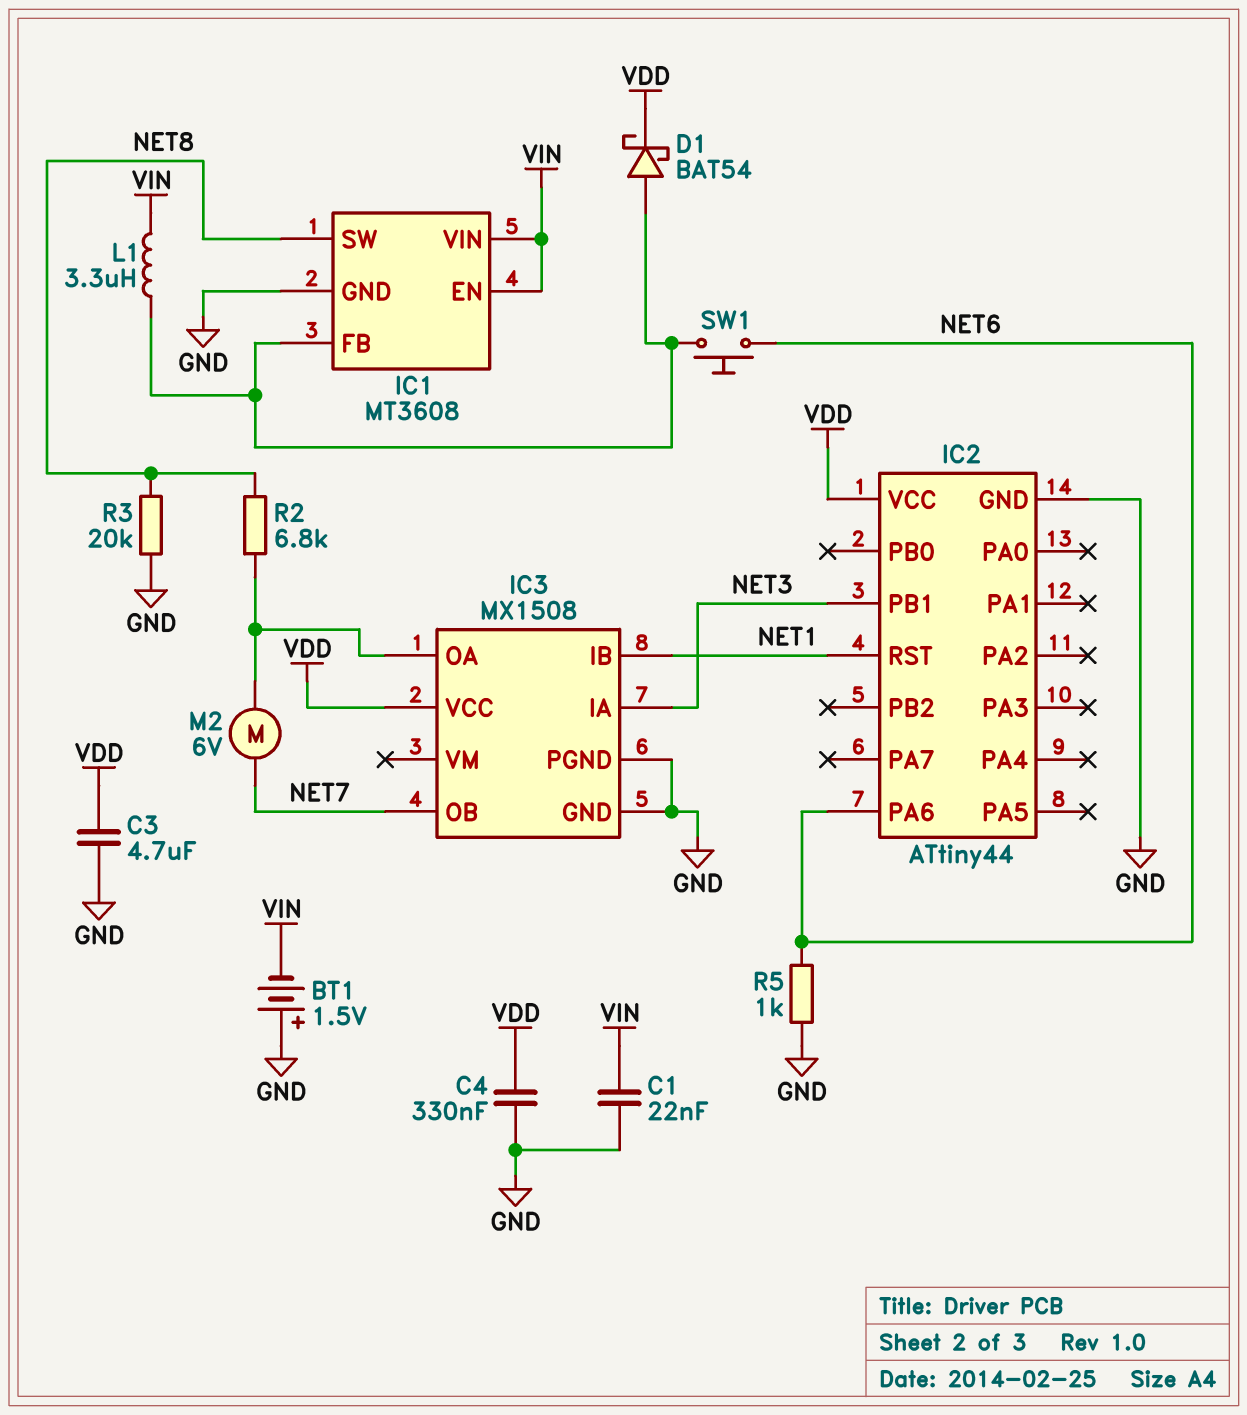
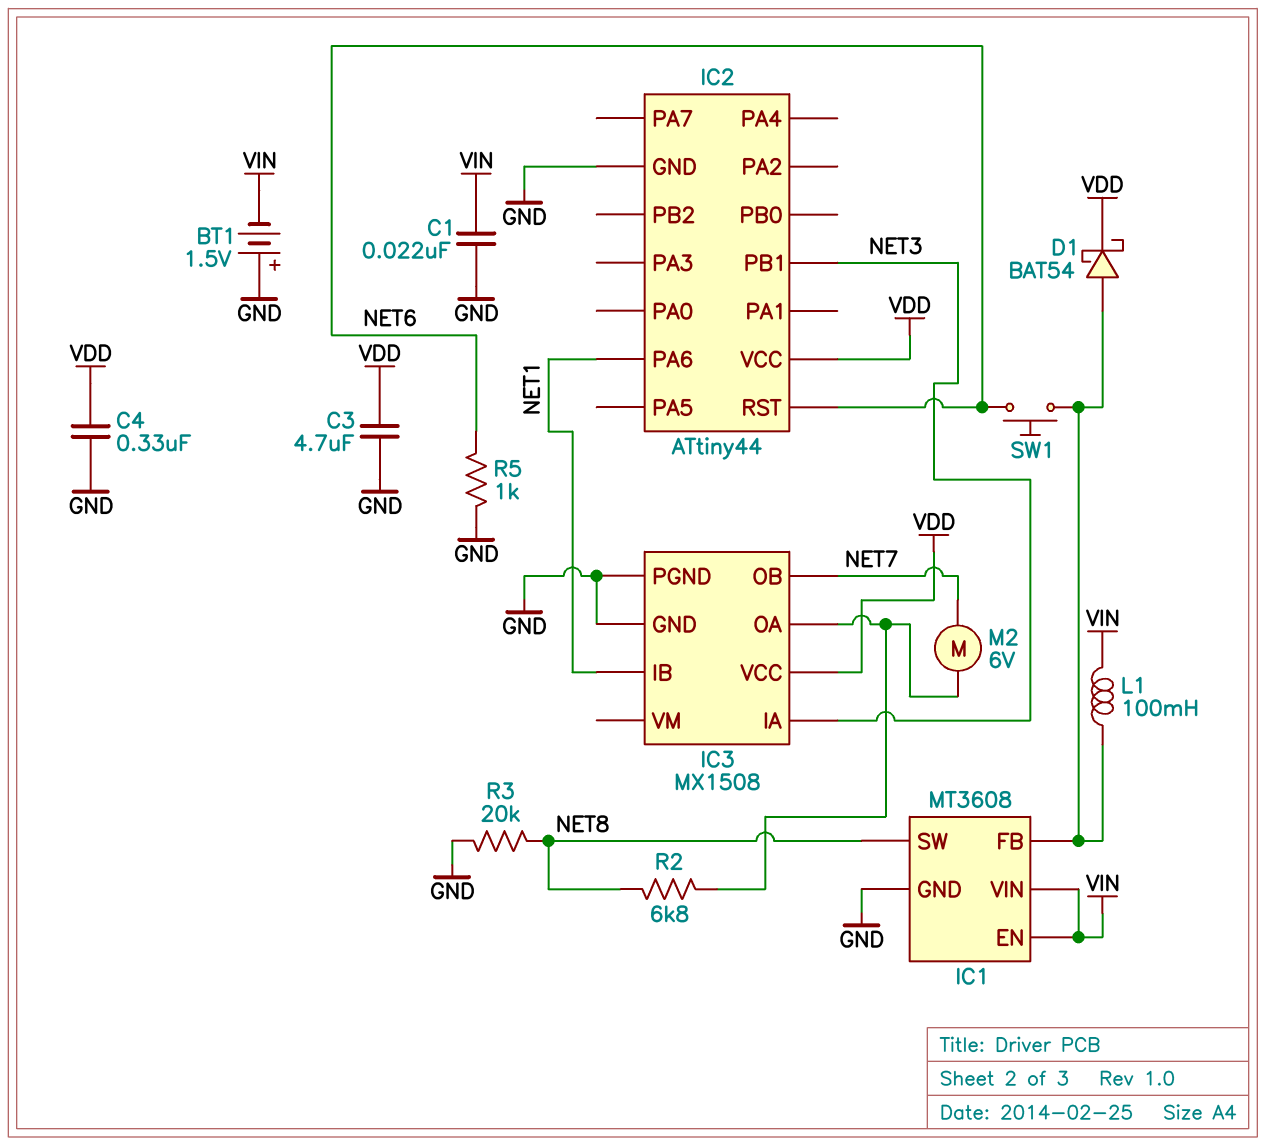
IC2 pin PA6: NET6 -> NET1
IC2 pin RST: NET1 -> NET6
L1: 3.3uH (IC1/FB, VIN) -> 100mH (IC1/FB, VIN)

